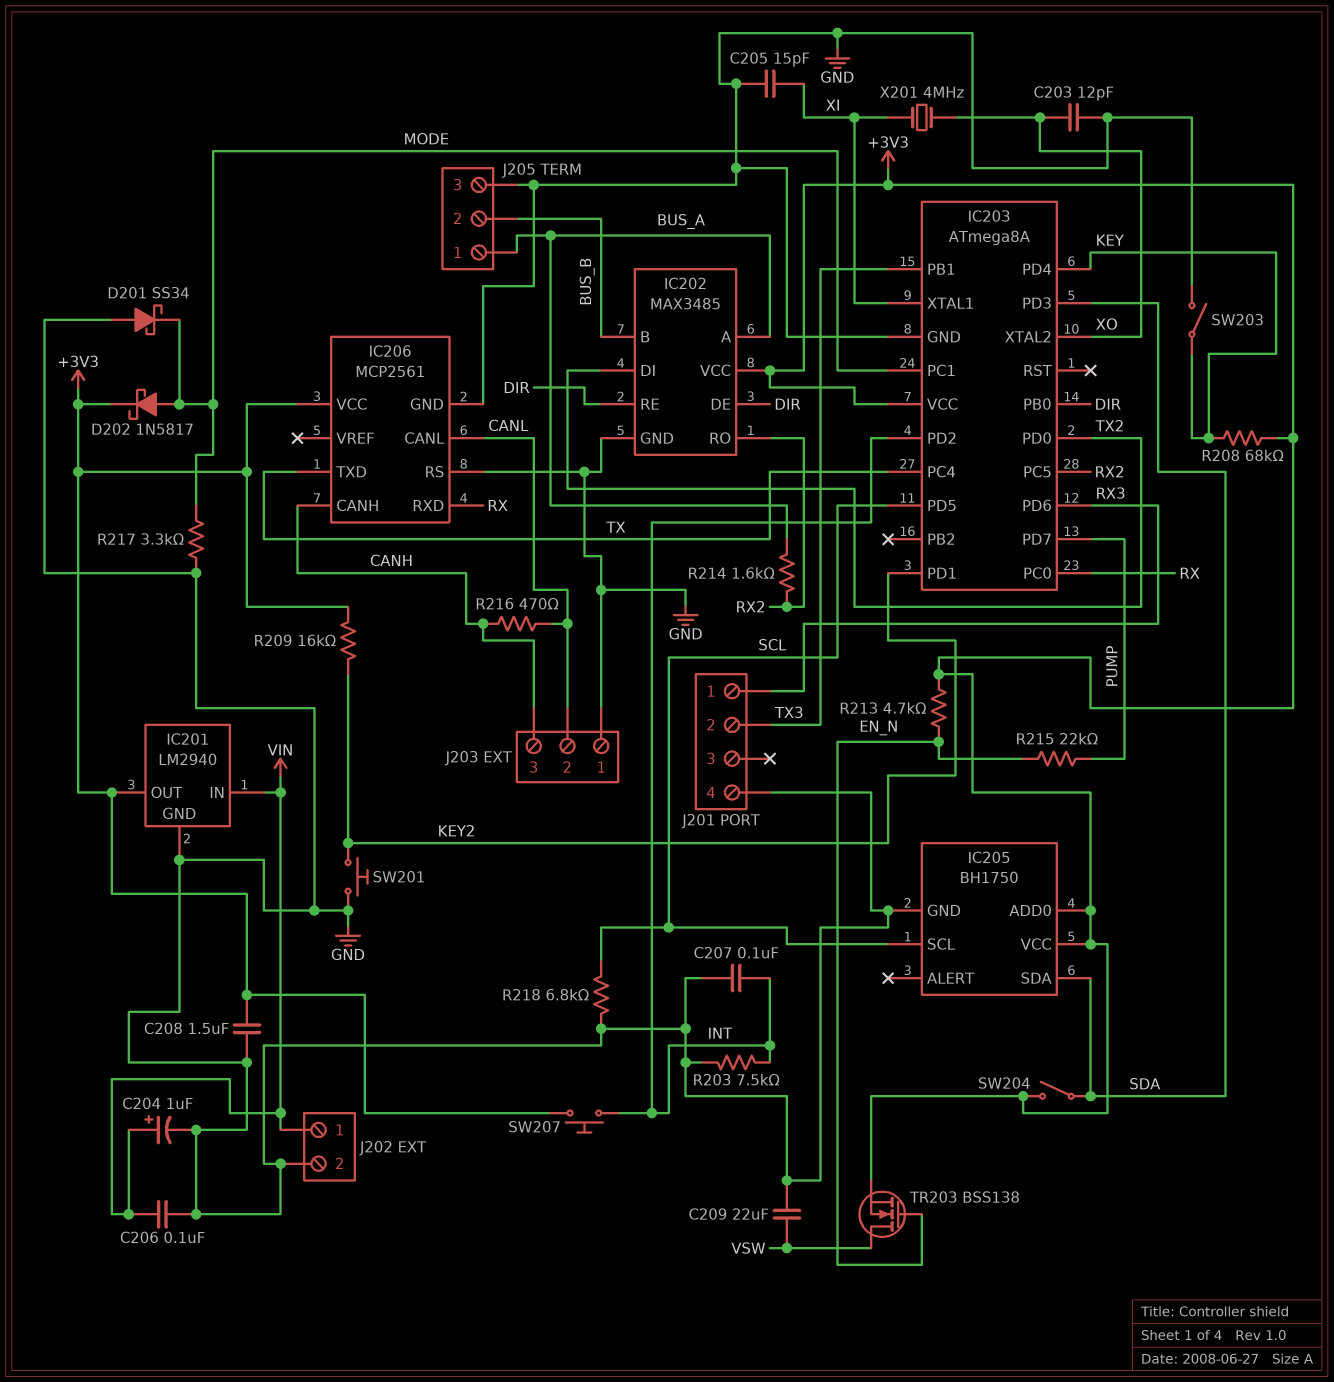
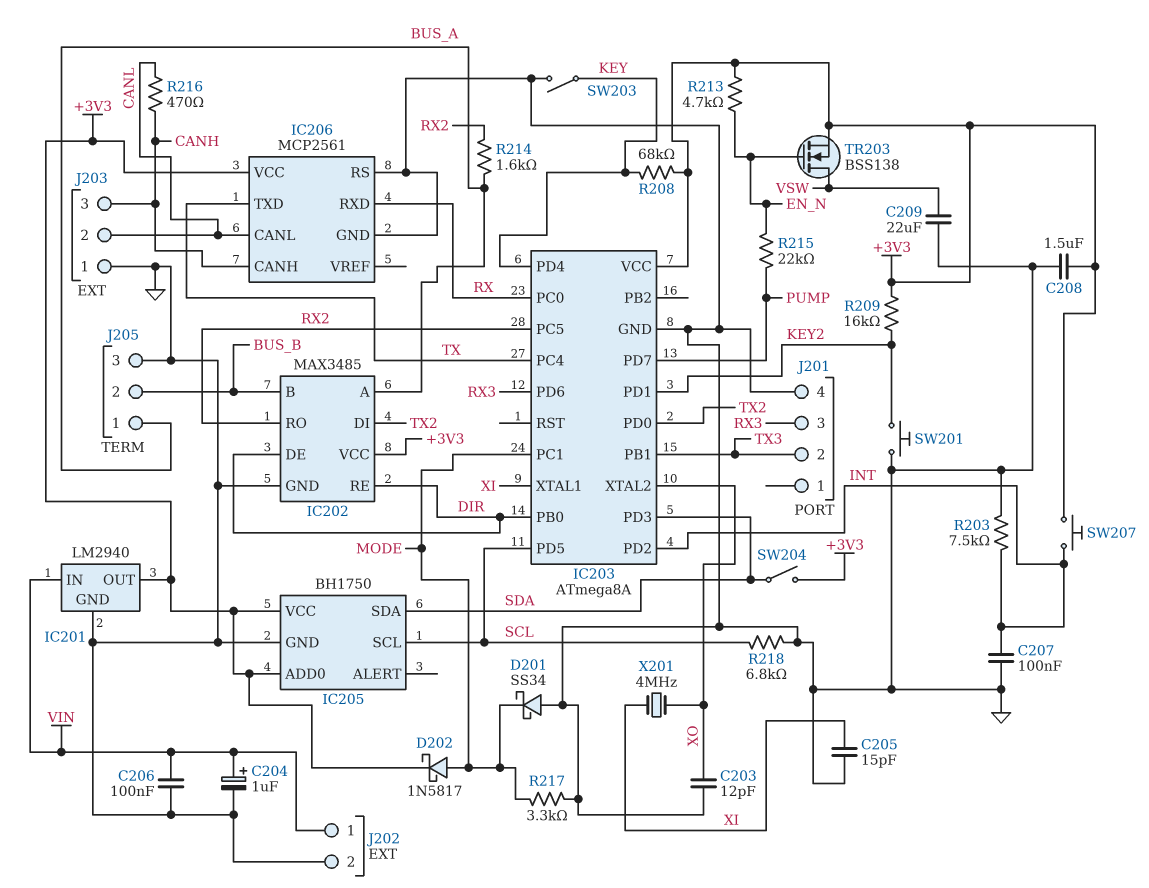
J201 pin 1: RX3 -> none
J201 pin 3: none -> RX3

